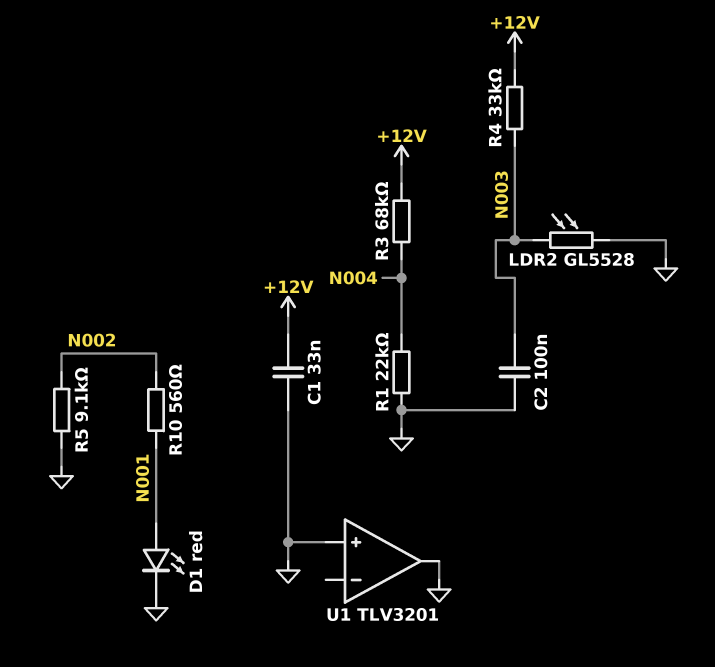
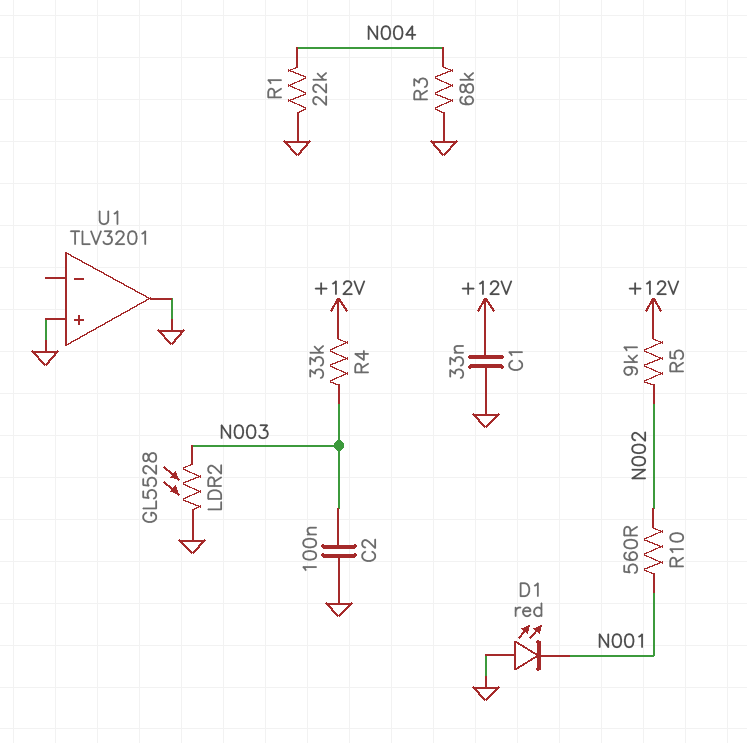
D1: LED red (A N001, K GND) -> LED red (A GND, K N001)
R3: 68k (+12V, N004) -> 68k (GND, N004)
R5: 9.1k (GND, N002) -> 9.1k (+12V, N002)

